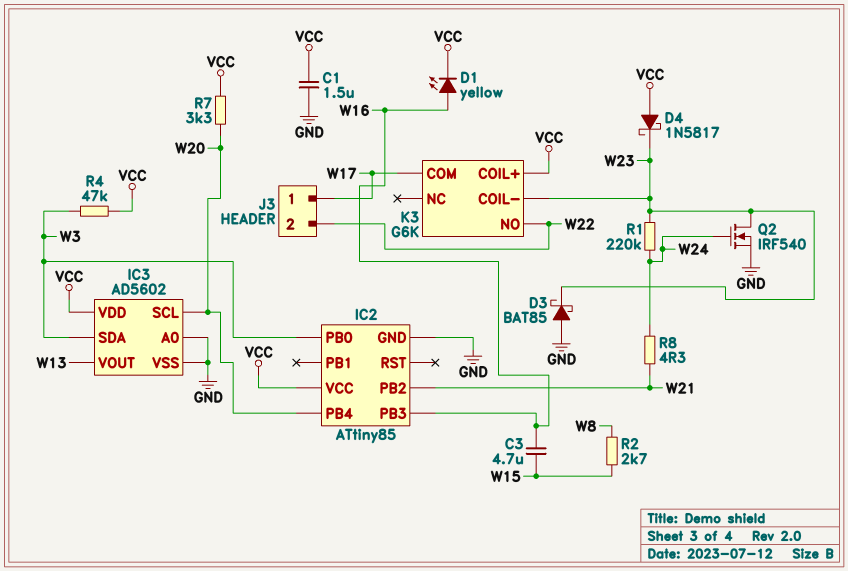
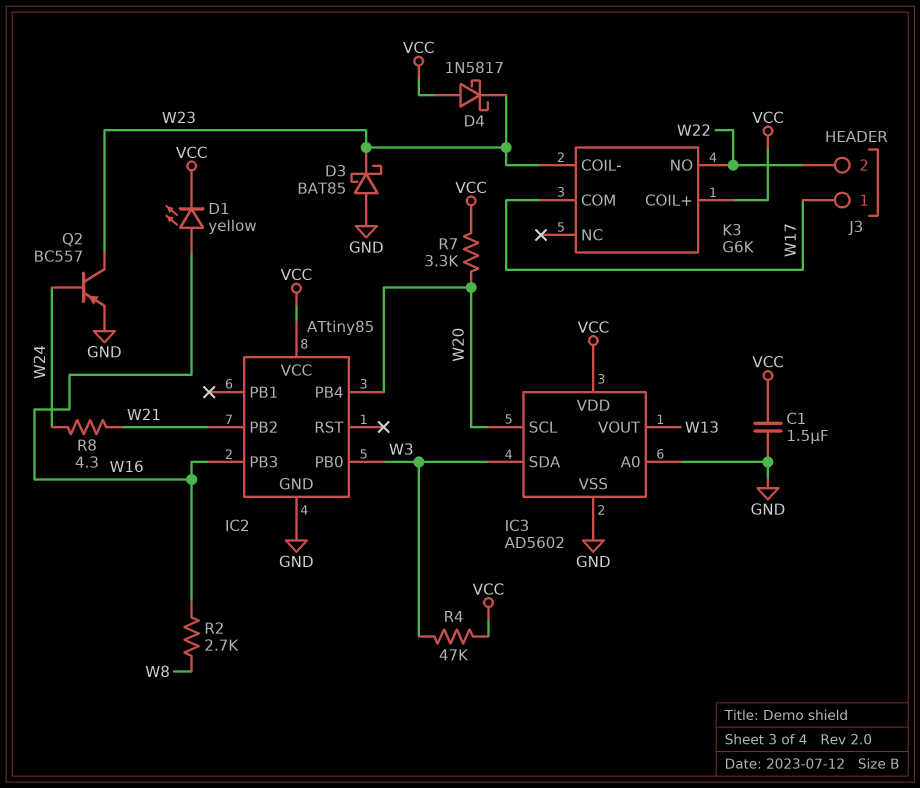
C3: 4.7uF (W15, W16) -> none
Q2: NMOS IRF540 (G W24, D W23, S GND) -> PNP BC557 (B W24, C W23, E GND)
R1: 220k (W23, W24) -> none
R2: 2.7k (W8, W15) -> 2.7k (W8, W16)

